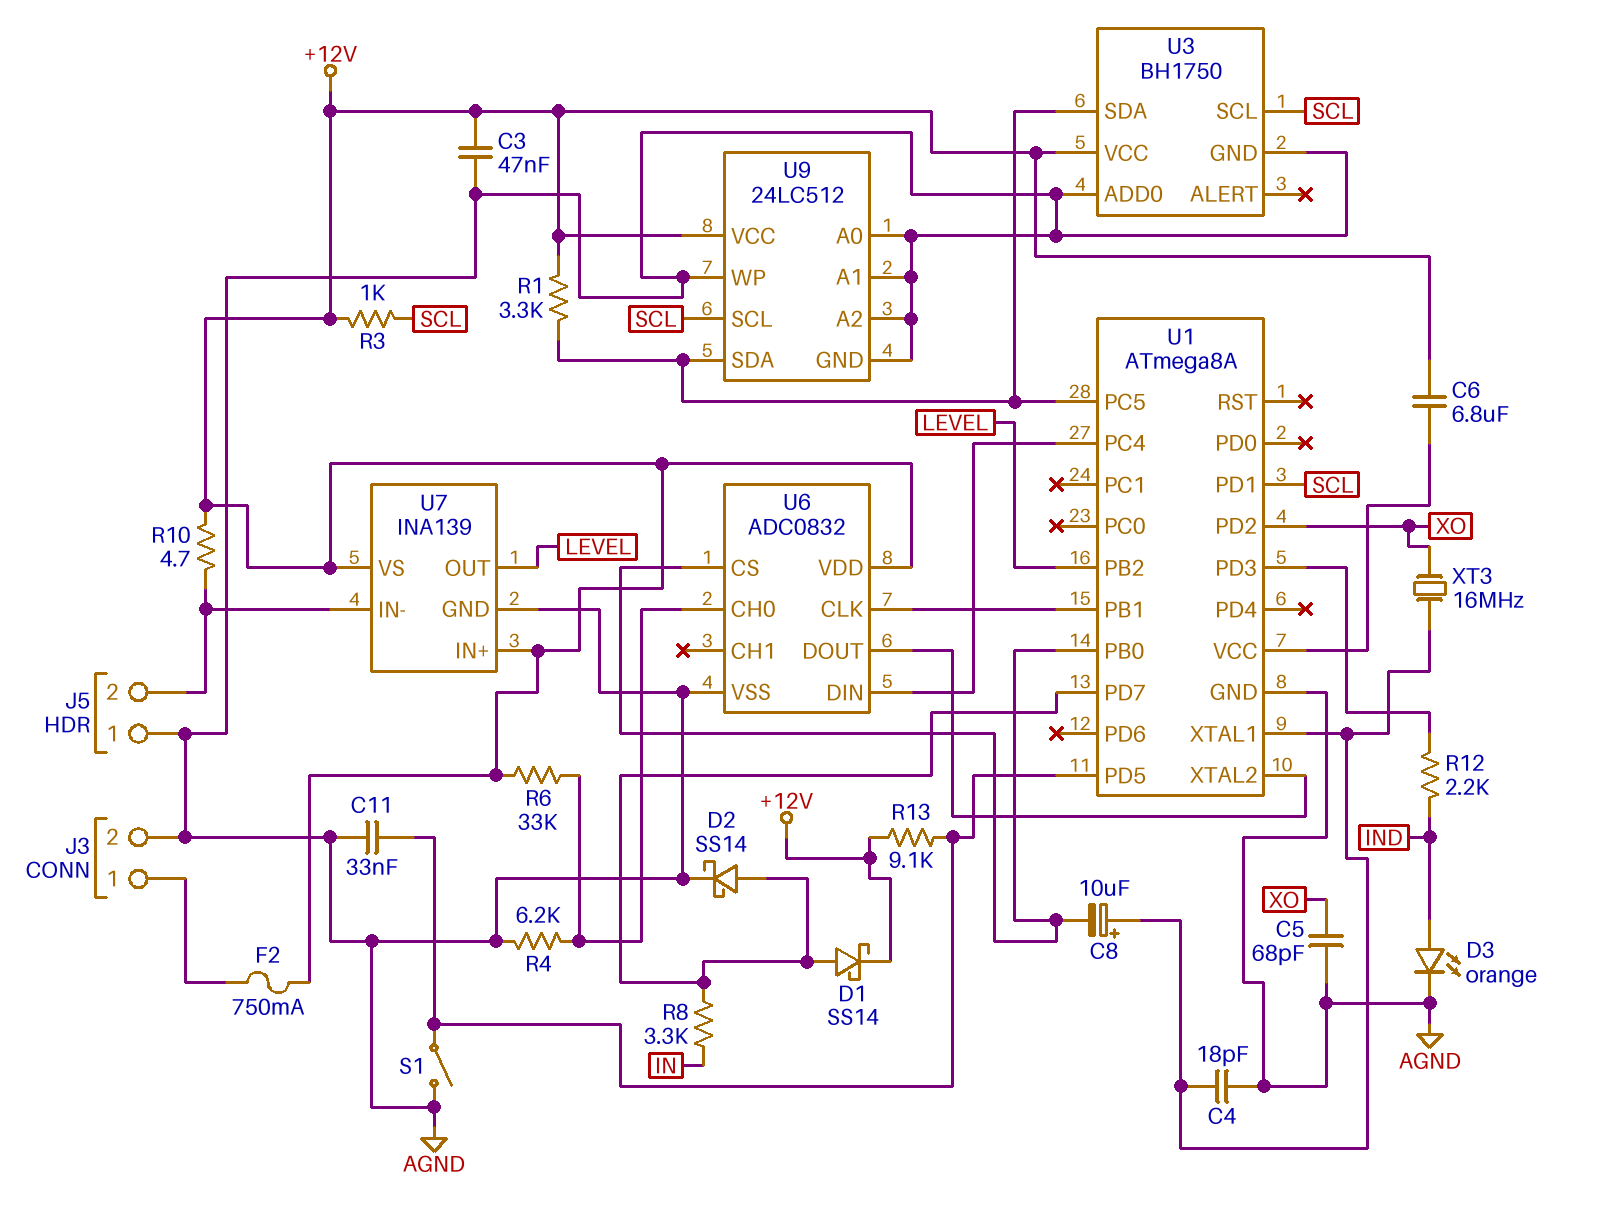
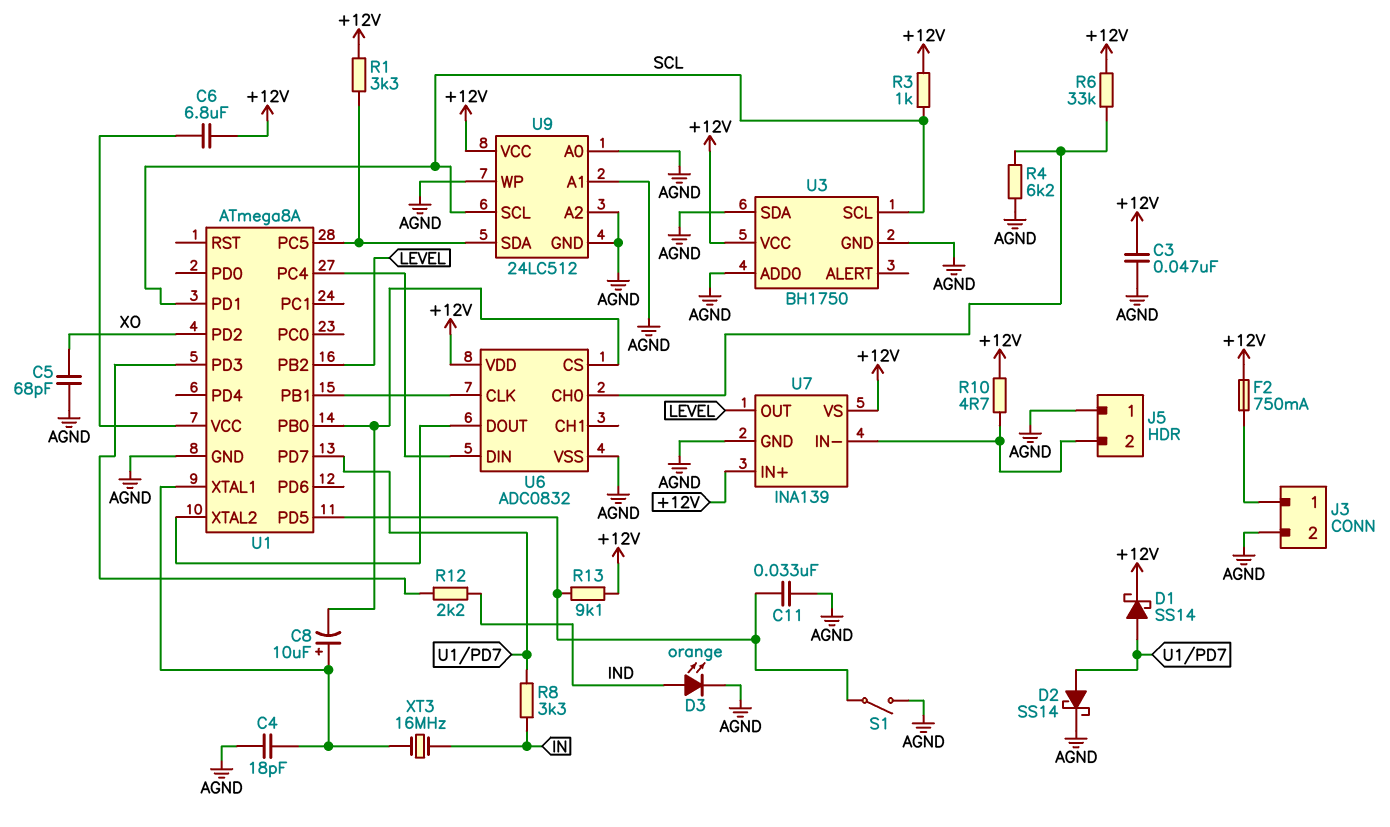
U3 pin SDA: U1/PC5 -> AGND
XT3: 16MHz (U1/XTAL1, XO) -> 16MHz (IN, U1/XTAL1)

